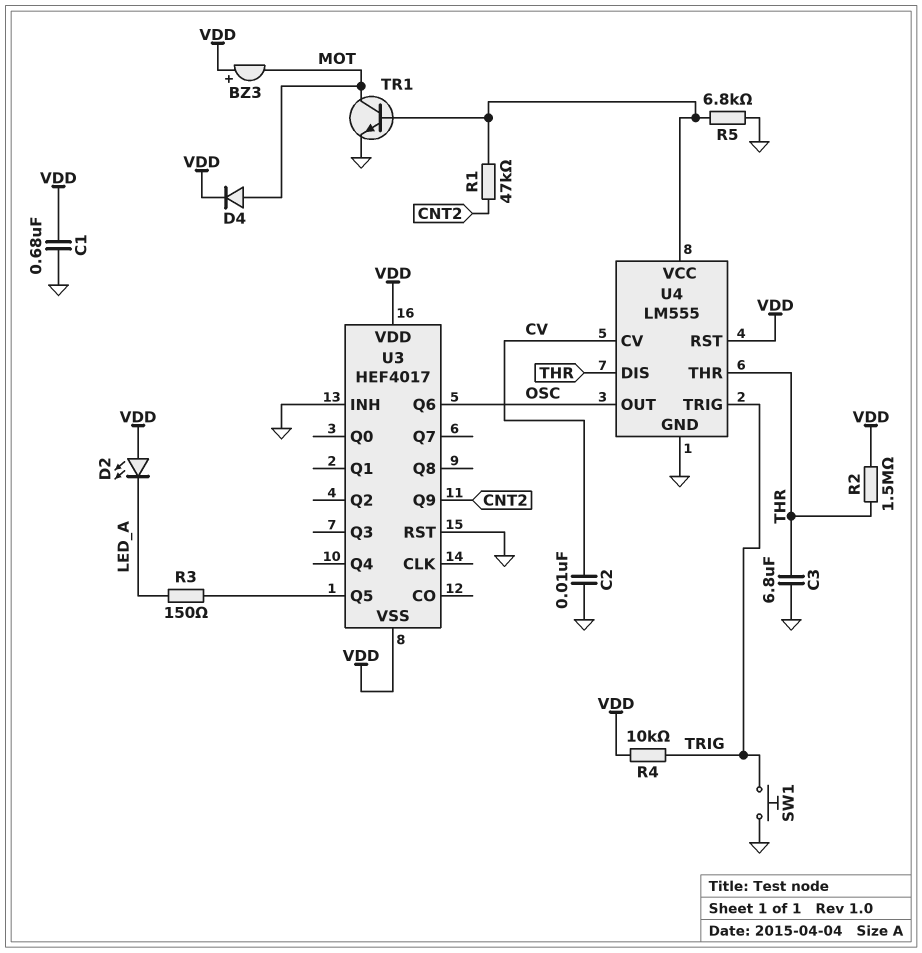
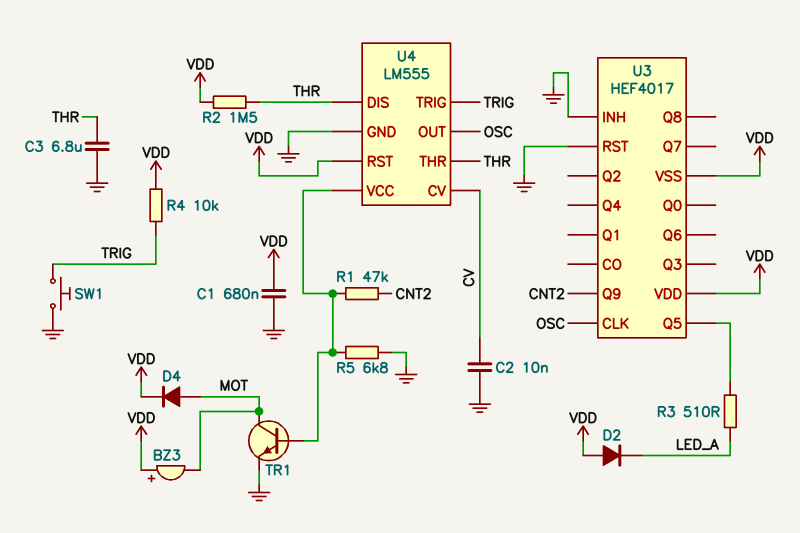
D2: LED (A VDD, K LED_A) -> diode (A VDD, K LED_A)
R3: 150 (LED_A, U3/Q5) -> 510 (LED_A, U3/Q5)
U3 pin CLK: none -> OSC
U3 pin Q6: OSC -> none

